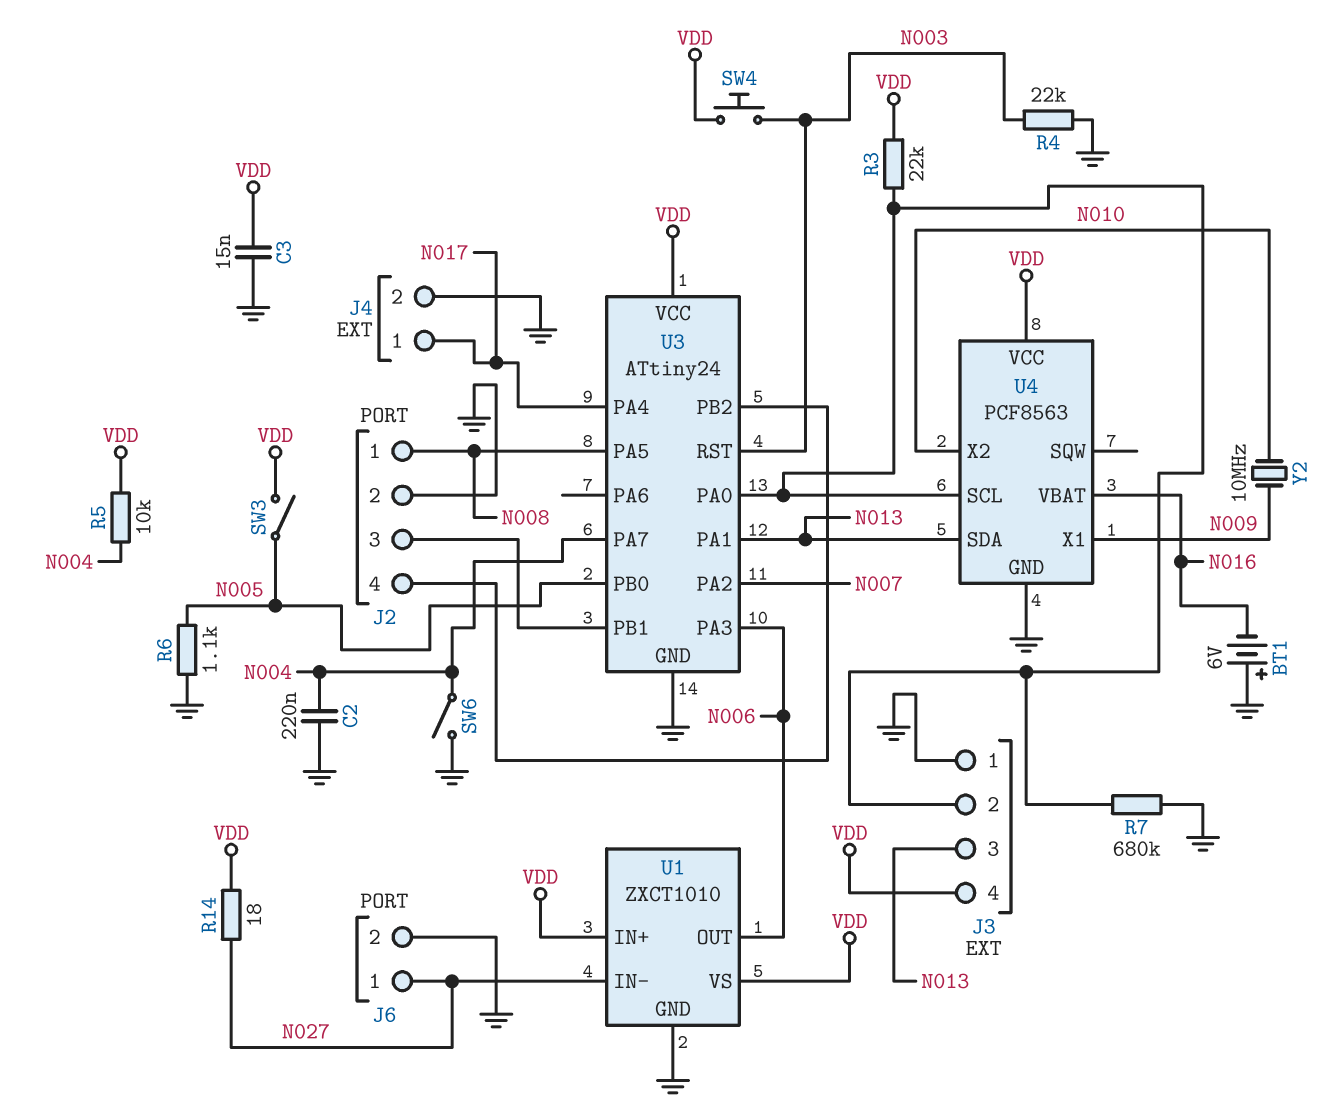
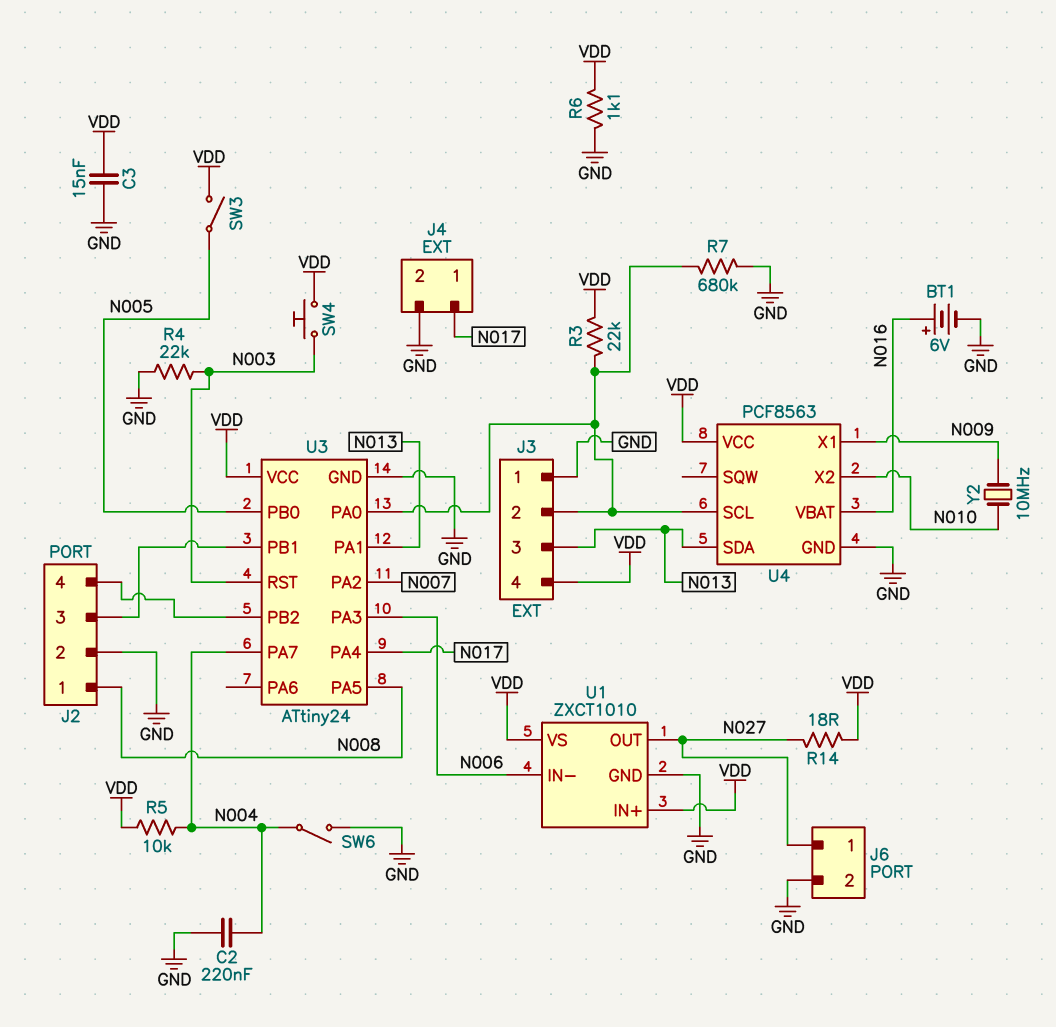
BT1: 6V (plus GND, minus N016) -> 6V (plus N016, minus GND)
R6: 1.1k (GND, N005) -> 1.1k (GND, VDD)
U1 pin IN-: N027 -> N006
U1 pin OUT: N006 -> N027

